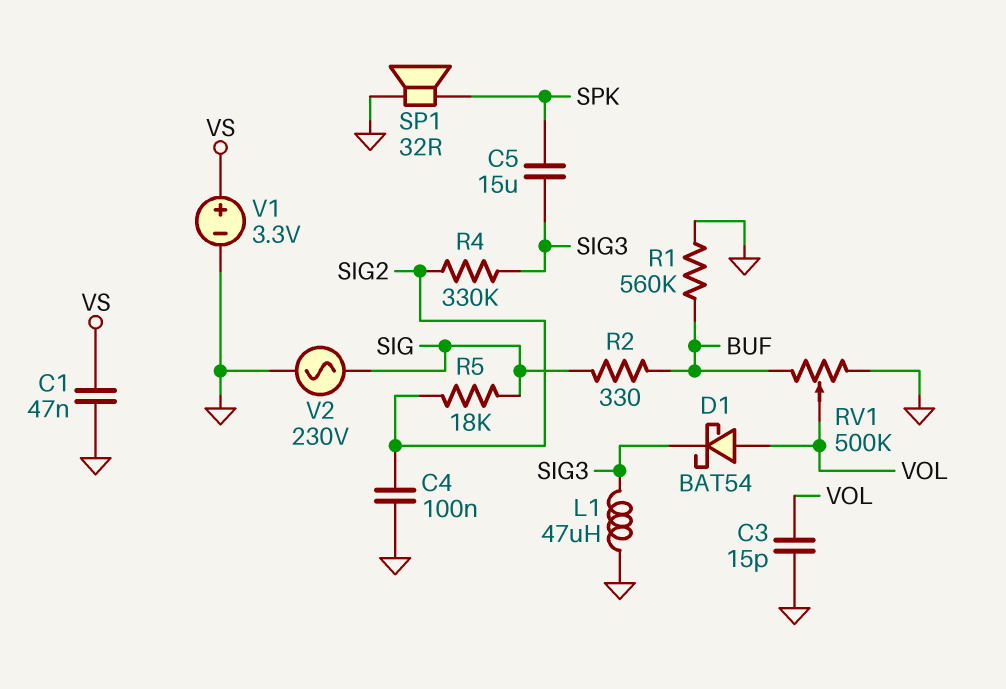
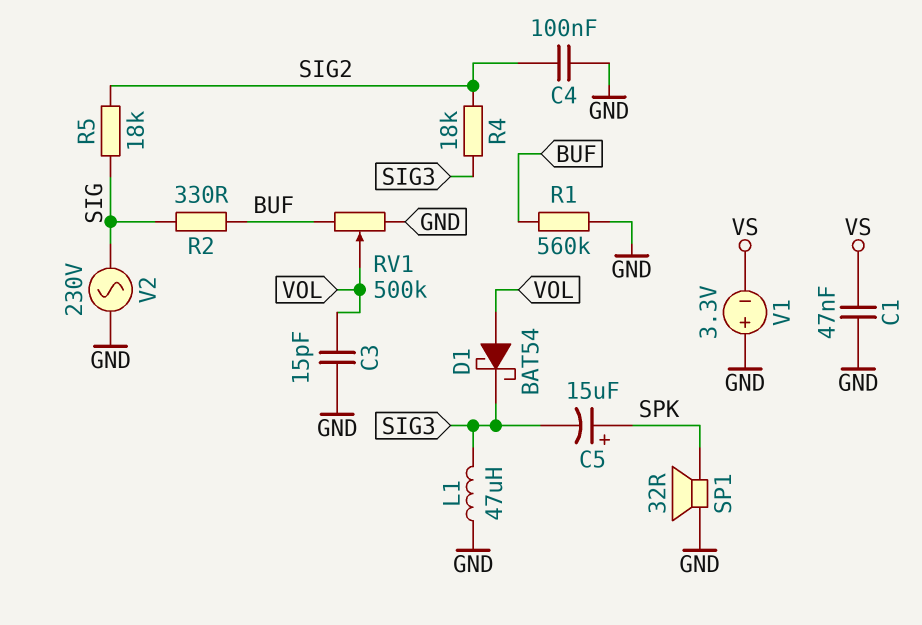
C5: 15uF (SIG3, SPK) -> 15uF (plus SPK, minus SIG3)
R4: 330k (SIG2, SIG3) -> 18k (SIG2, SIG3)
V1: 3.3V (plus VS, minus GND) -> 3.3V (plus GND, minus VS)

